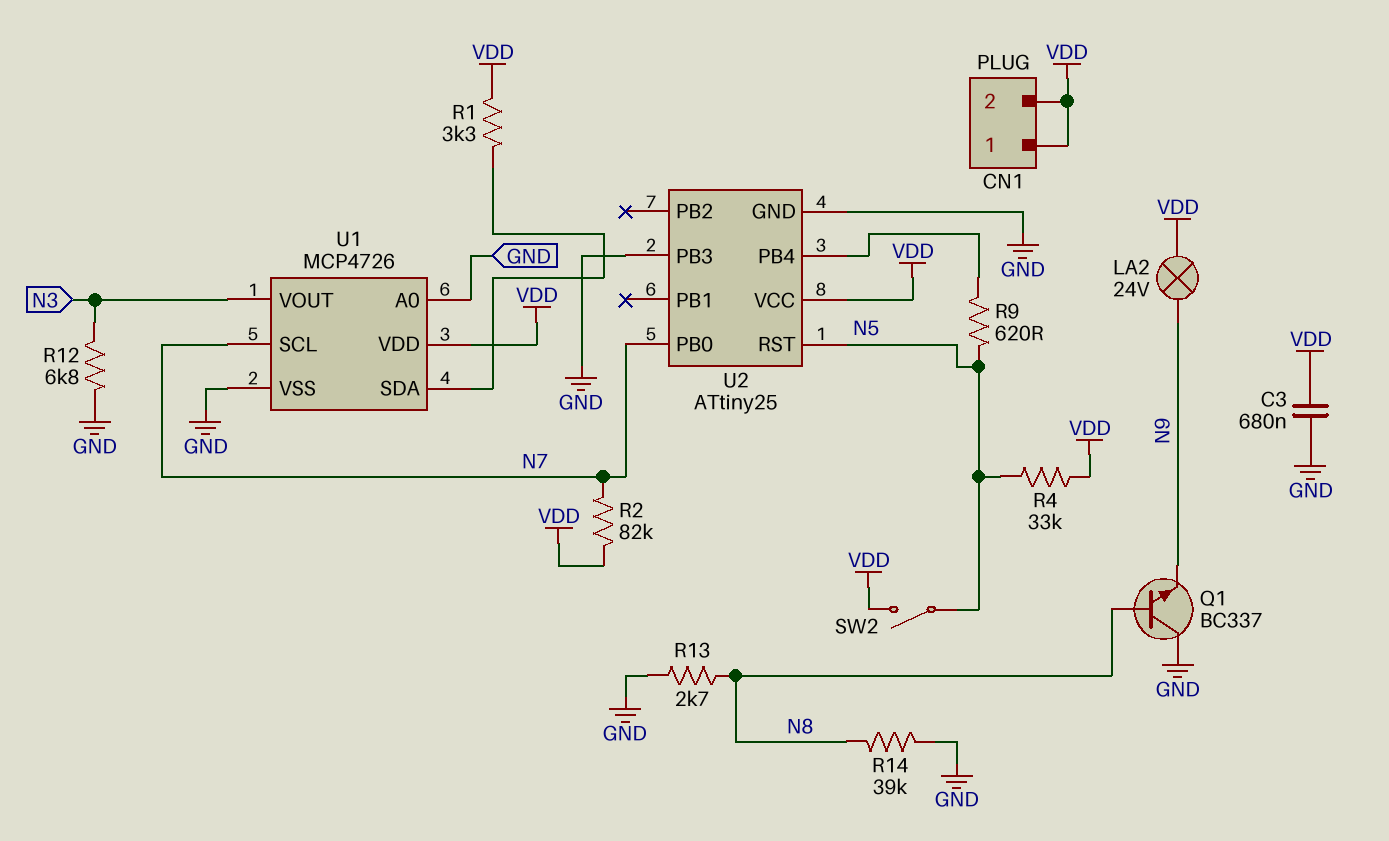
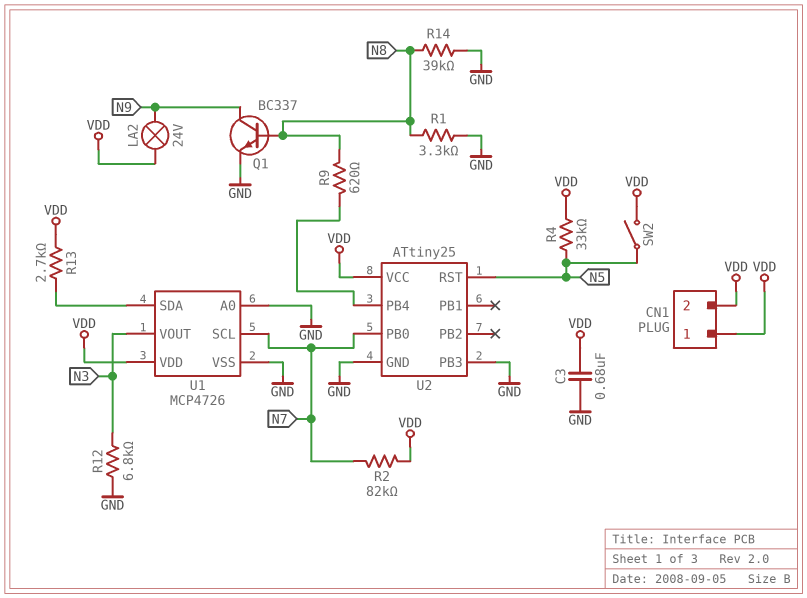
Q1: NPN BC337 (B N8, C GND, E N9) -> NPN BC337 (B N8, C N9, E GND)
R1: 3.3k (U1/SDA, VDD) -> 3.3k (GND, N8)
R9: 620 (N5, U2/PB4) -> 620 (N8, U2/PB4)
R13: 2.7k (GND, N8) -> 2.7k (U1/SDA, VDD)

